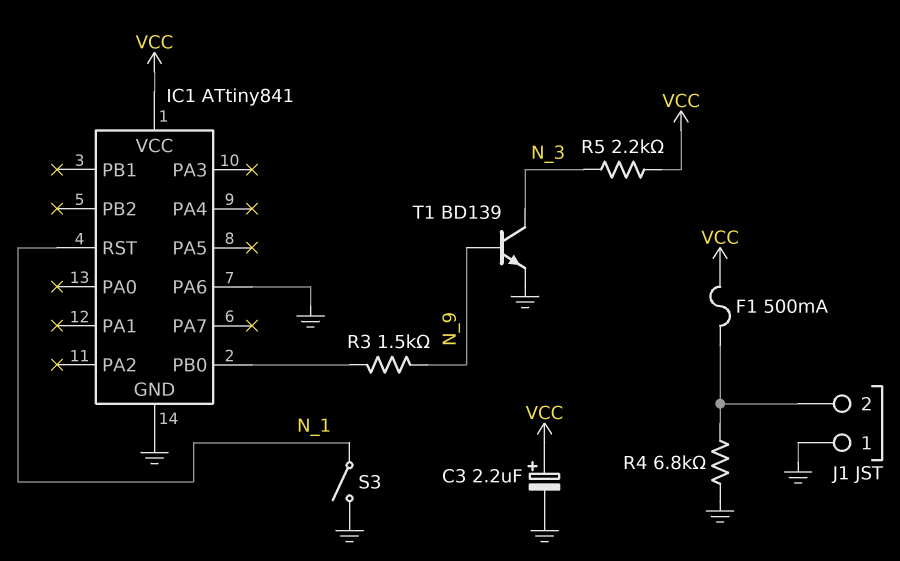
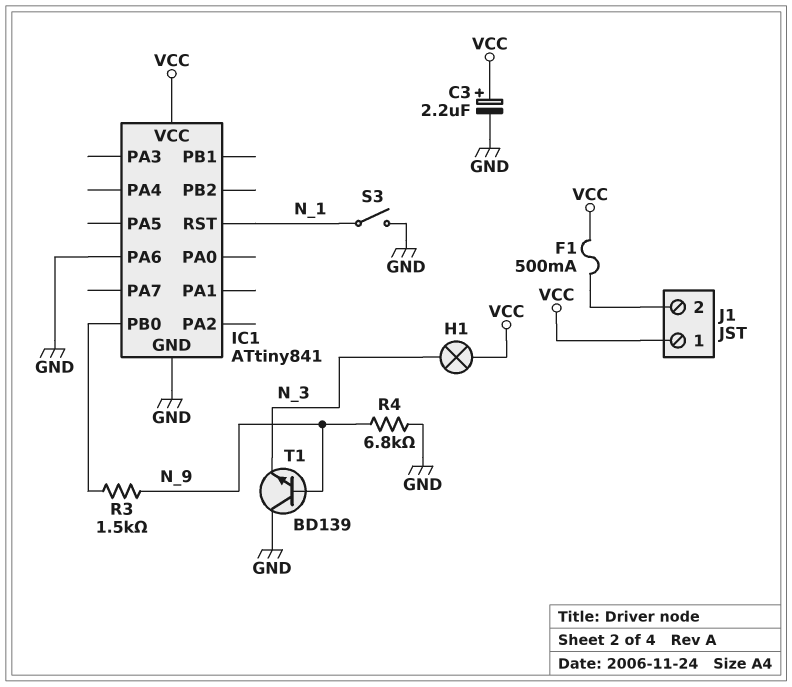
H1: none -> lamp (N_3, VCC)
J1 pin 1: GND -> VCC
R4: 6.8k (GND, J1/2) -> 6.8k (GND, N_9)
R5: 2.2k (N_3, VCC) -> none
T1: NPN BD139 (B N_9, C N_3, E GND) -> NPN BD139 (B N_9, C GND, E N_3)

